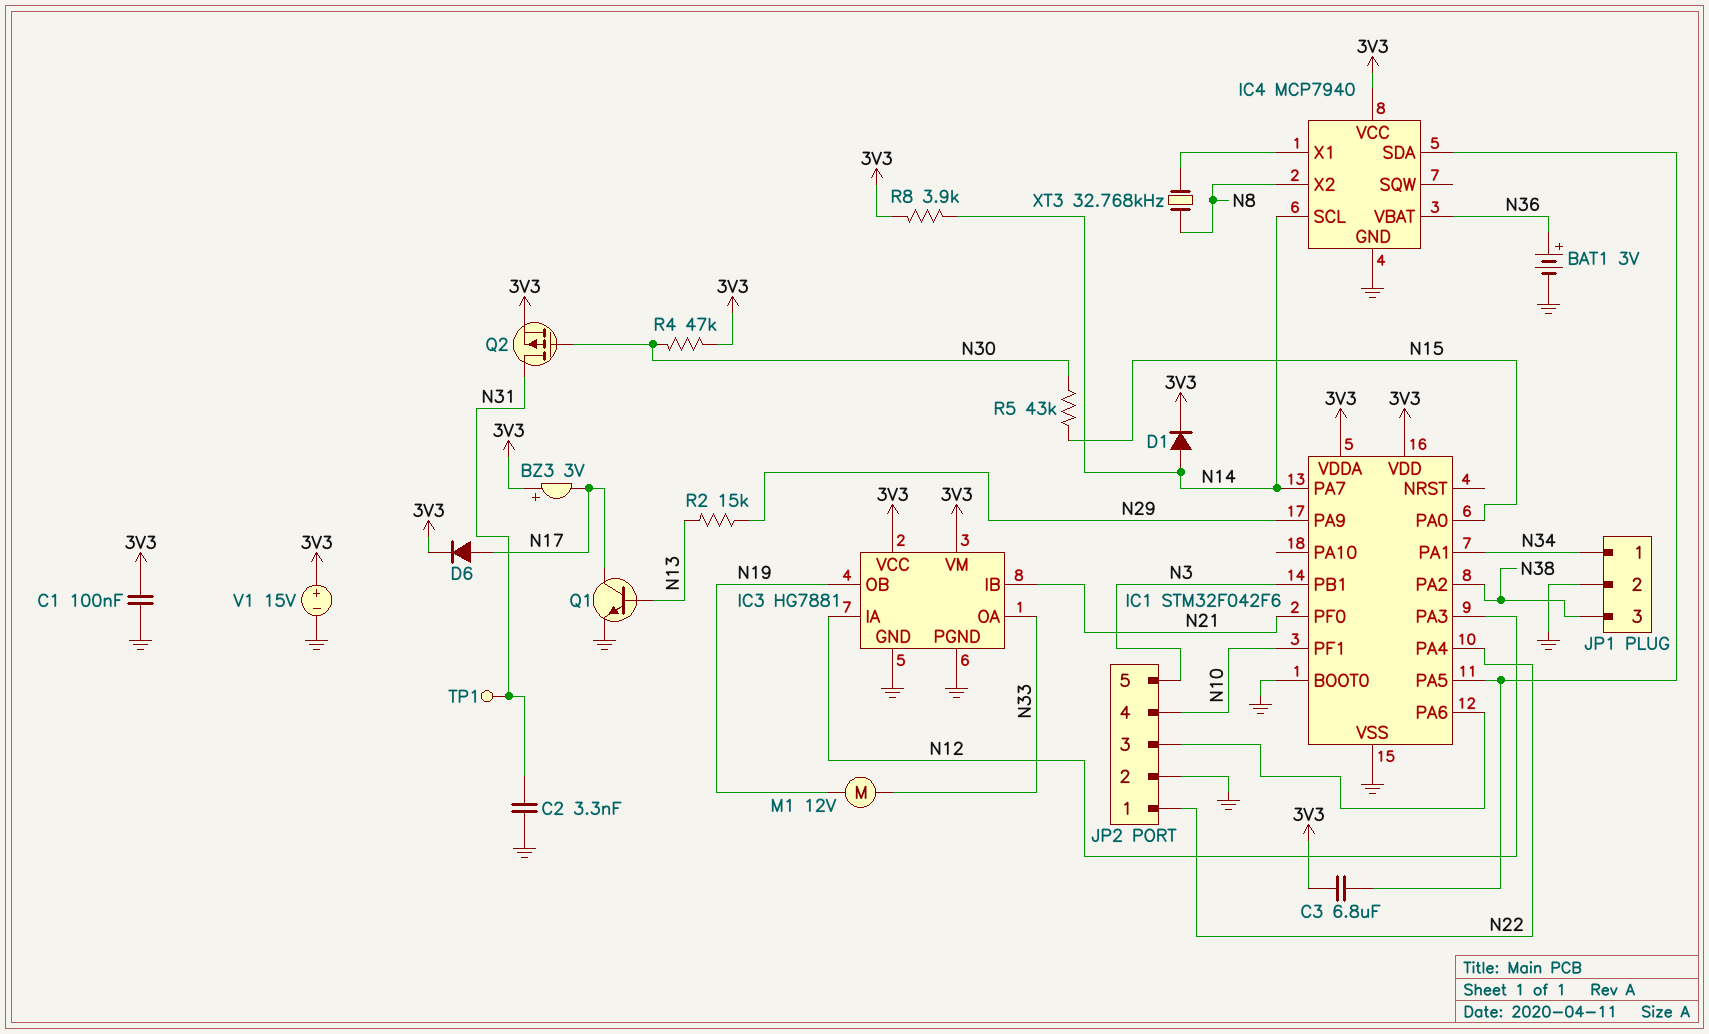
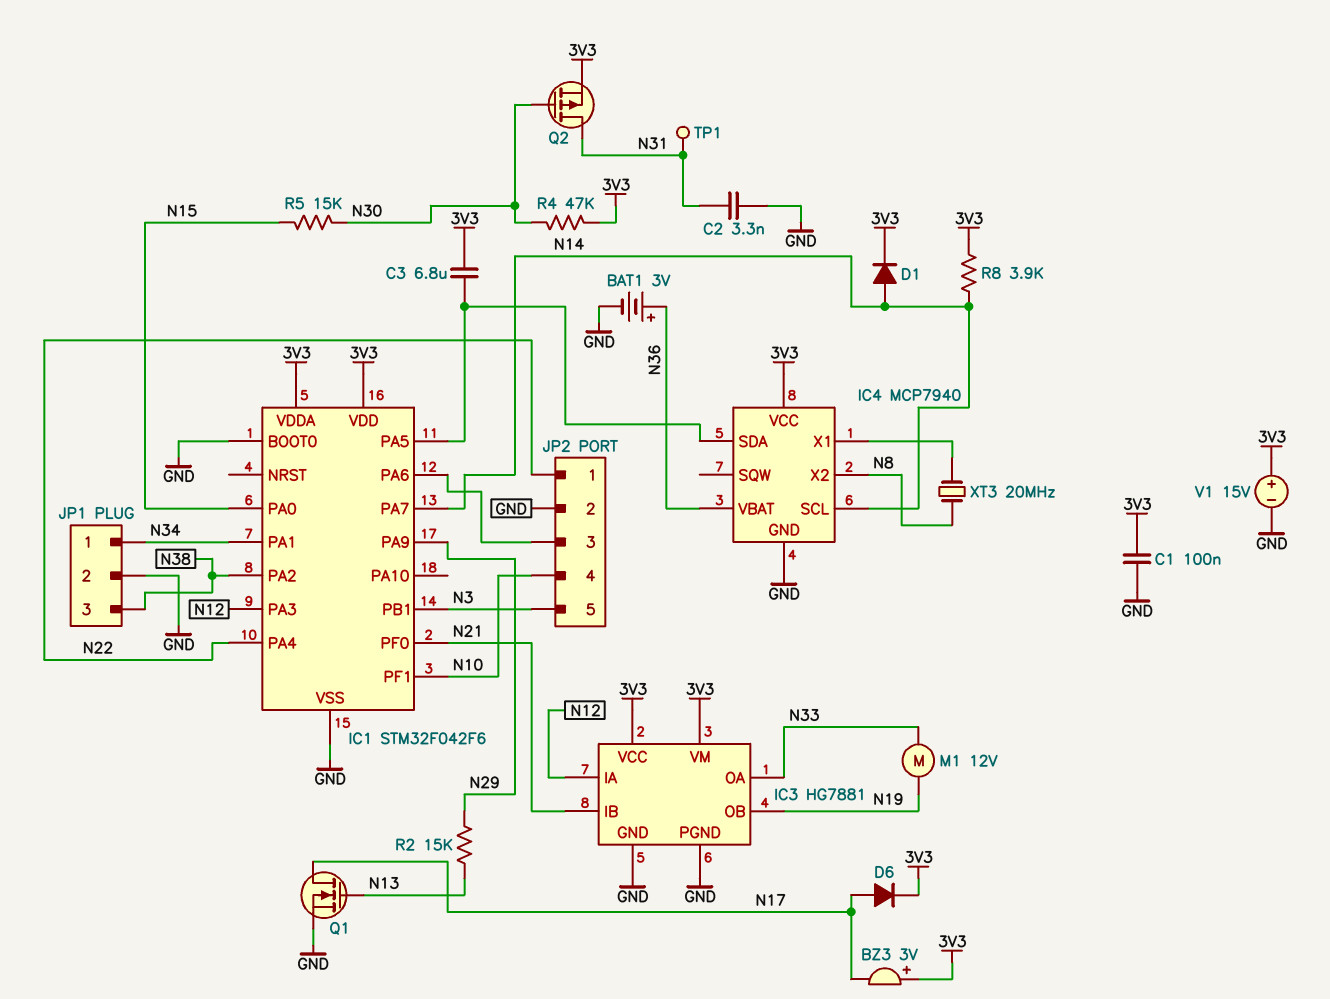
Q1: NPN (B N13, C N17, E GND) -> NMOS (G N13, D N17, S GND)
R5: 43k (N15, N30) -> 15k (N15, N30)
XT3: 32.768kHz (IC4/X1, N8) -> 20MHz (IC4/X1, N8)

